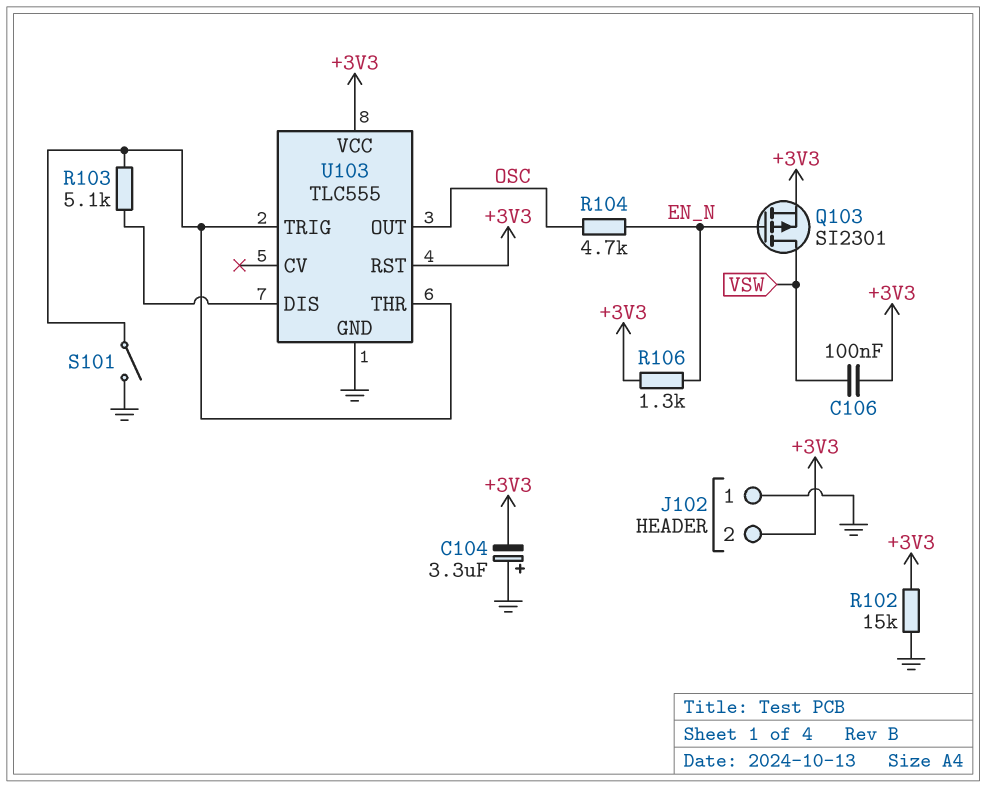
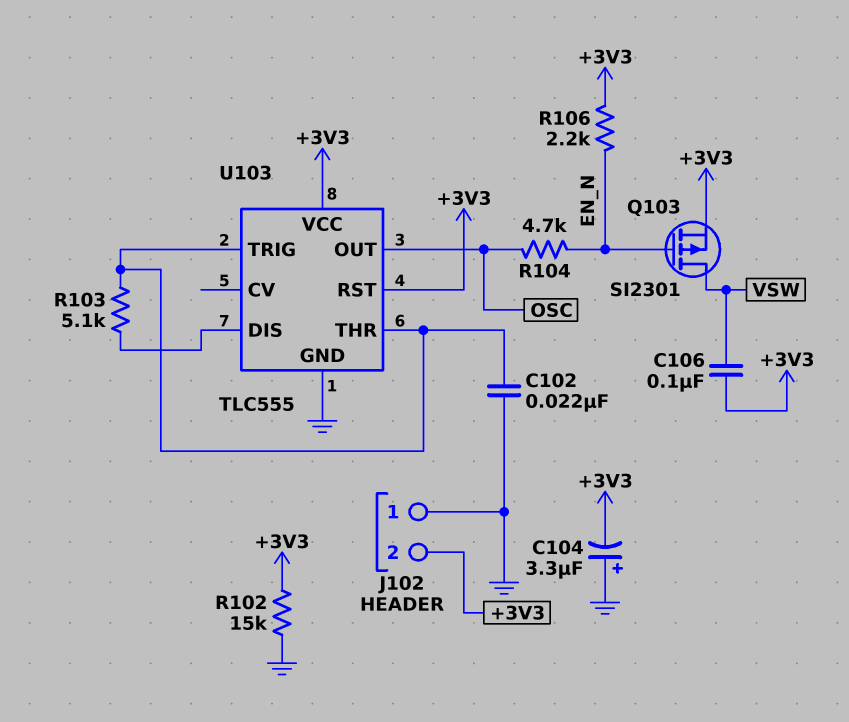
C102: none -> 22nF (GND, U103/THR)
R106: 1.3k (+3V3, EN_N) -> 2.2k (+3V3, EN_N)
S101: switch (GND, U103/THR) -> none

